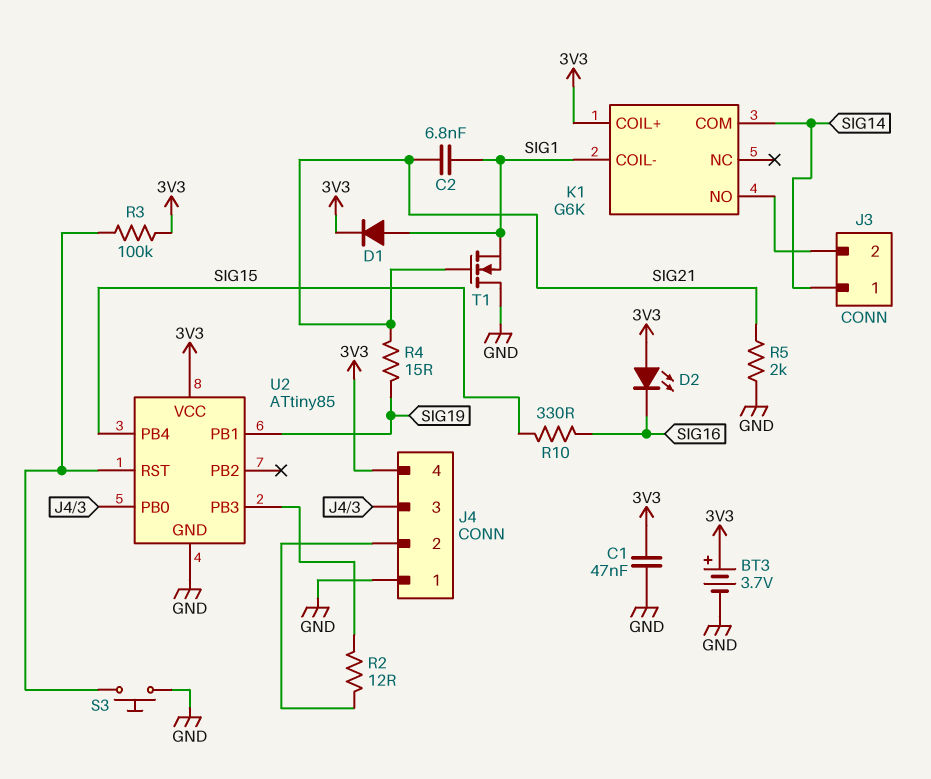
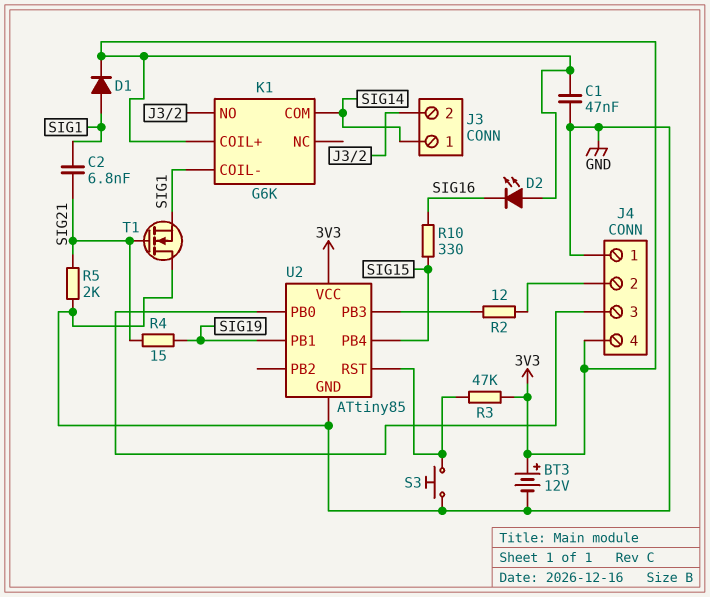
BT3: 3.7V (plus 3V3, minus GND) -> 12V (plus 3V3, minus GND)
R3: 100k (3V3, U2/RST) -> 47k (3V3, U2/RST)

